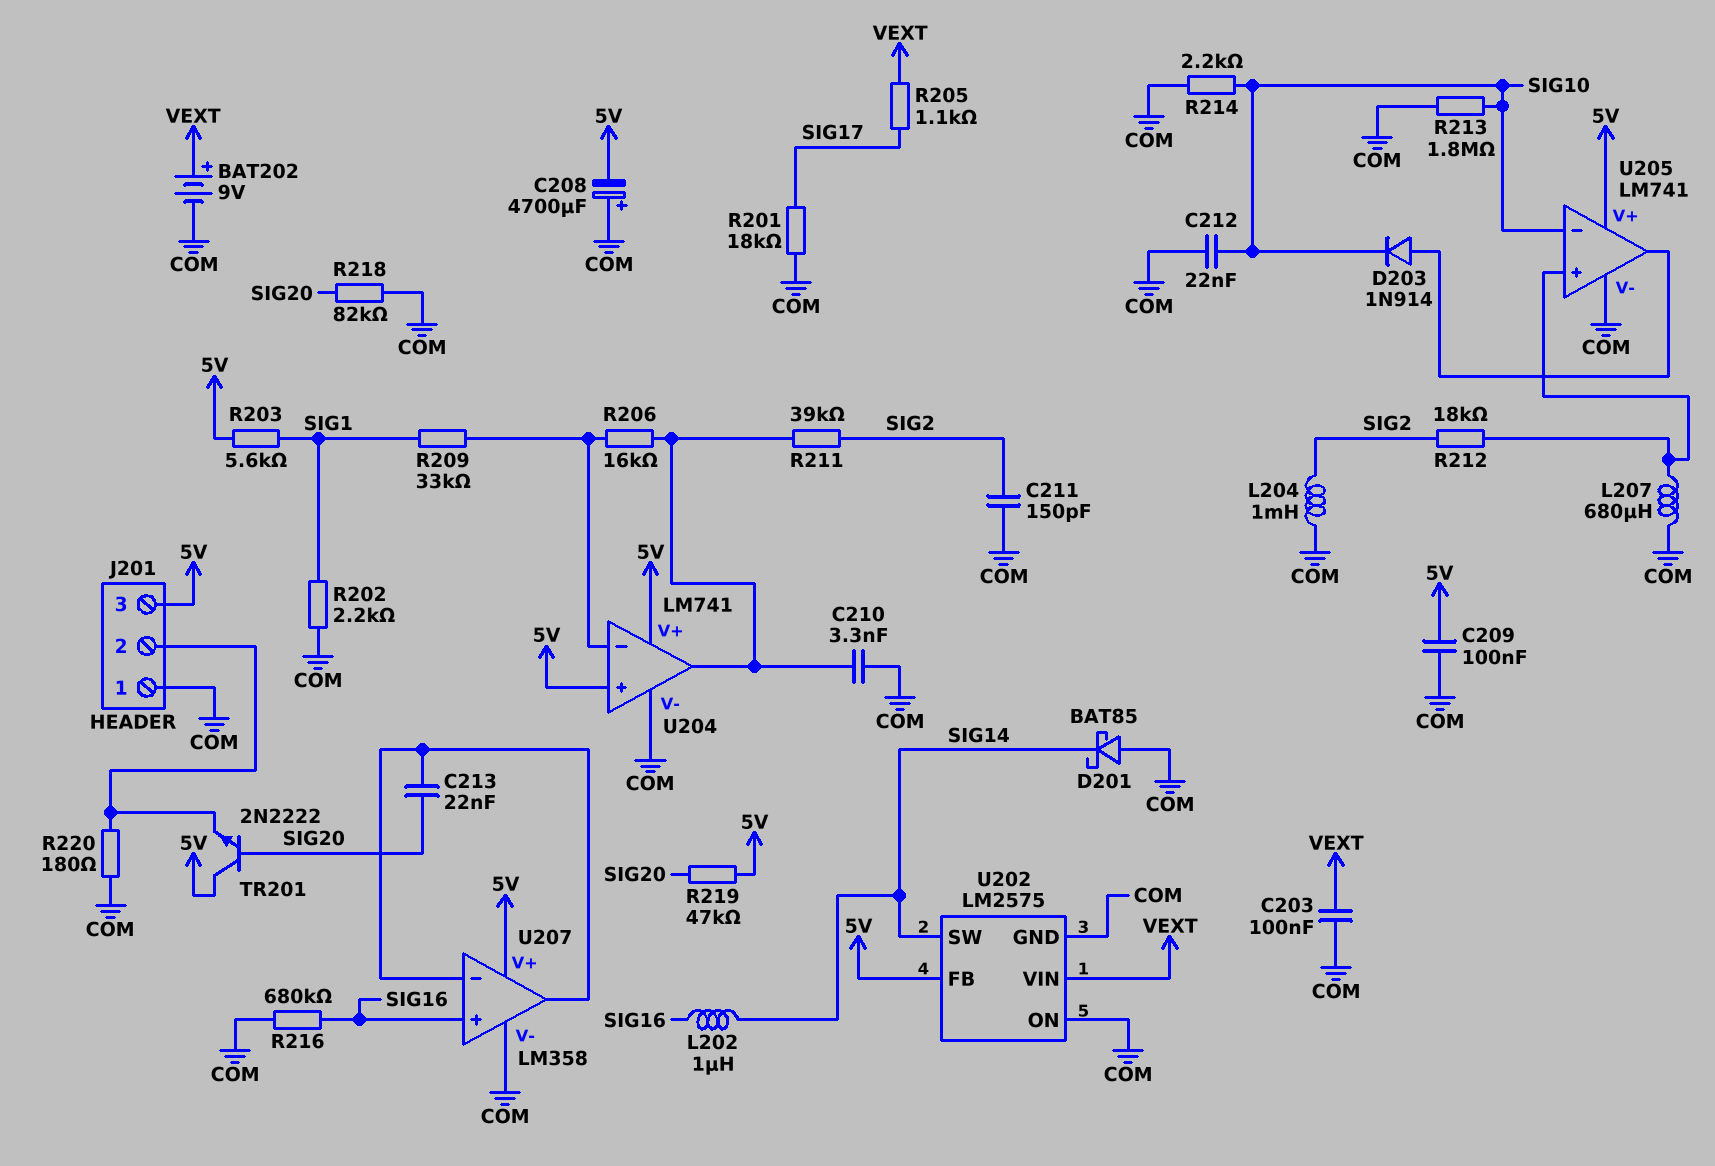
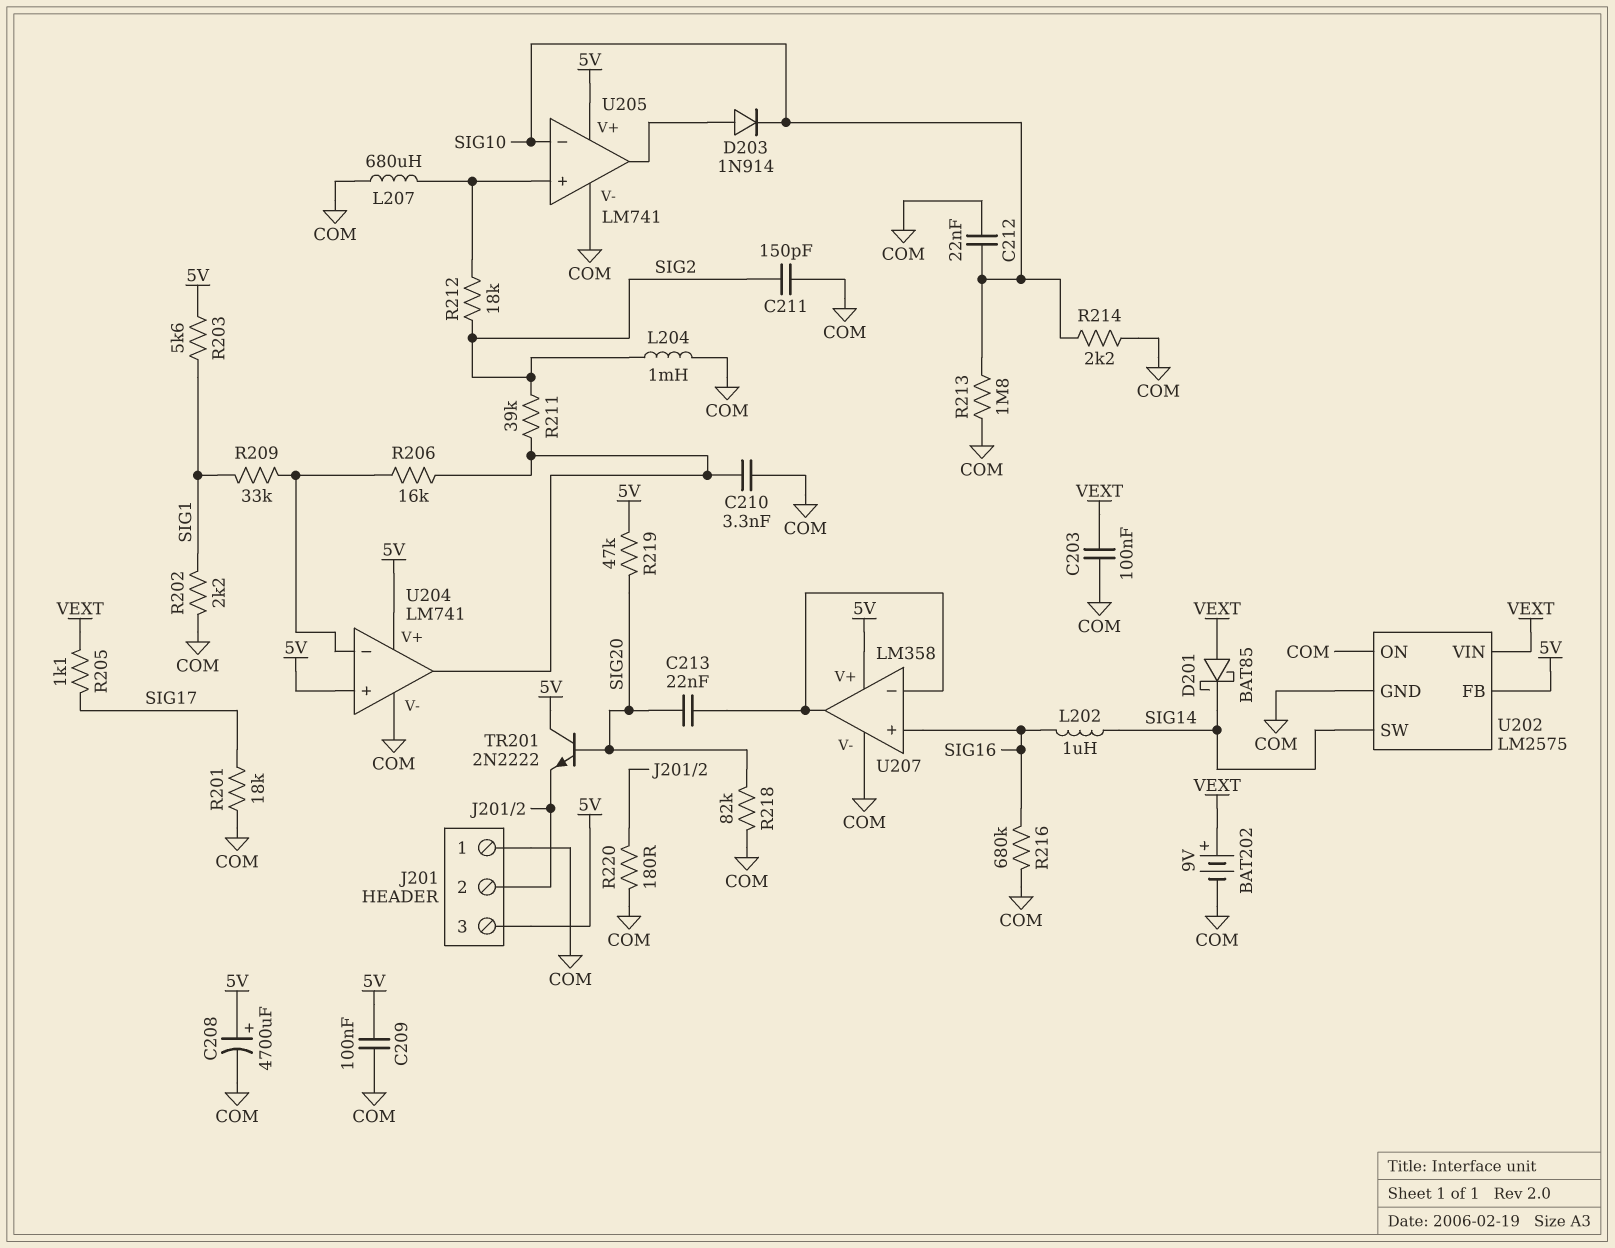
C208: 4700uF (plus COM, minus 5V) -> 4700uF (plus 5V, minus COM)
D201: schottky BAT85 (A COM, K SIG14) -> schottky BAT85 (A VEXT, K SIG14)

